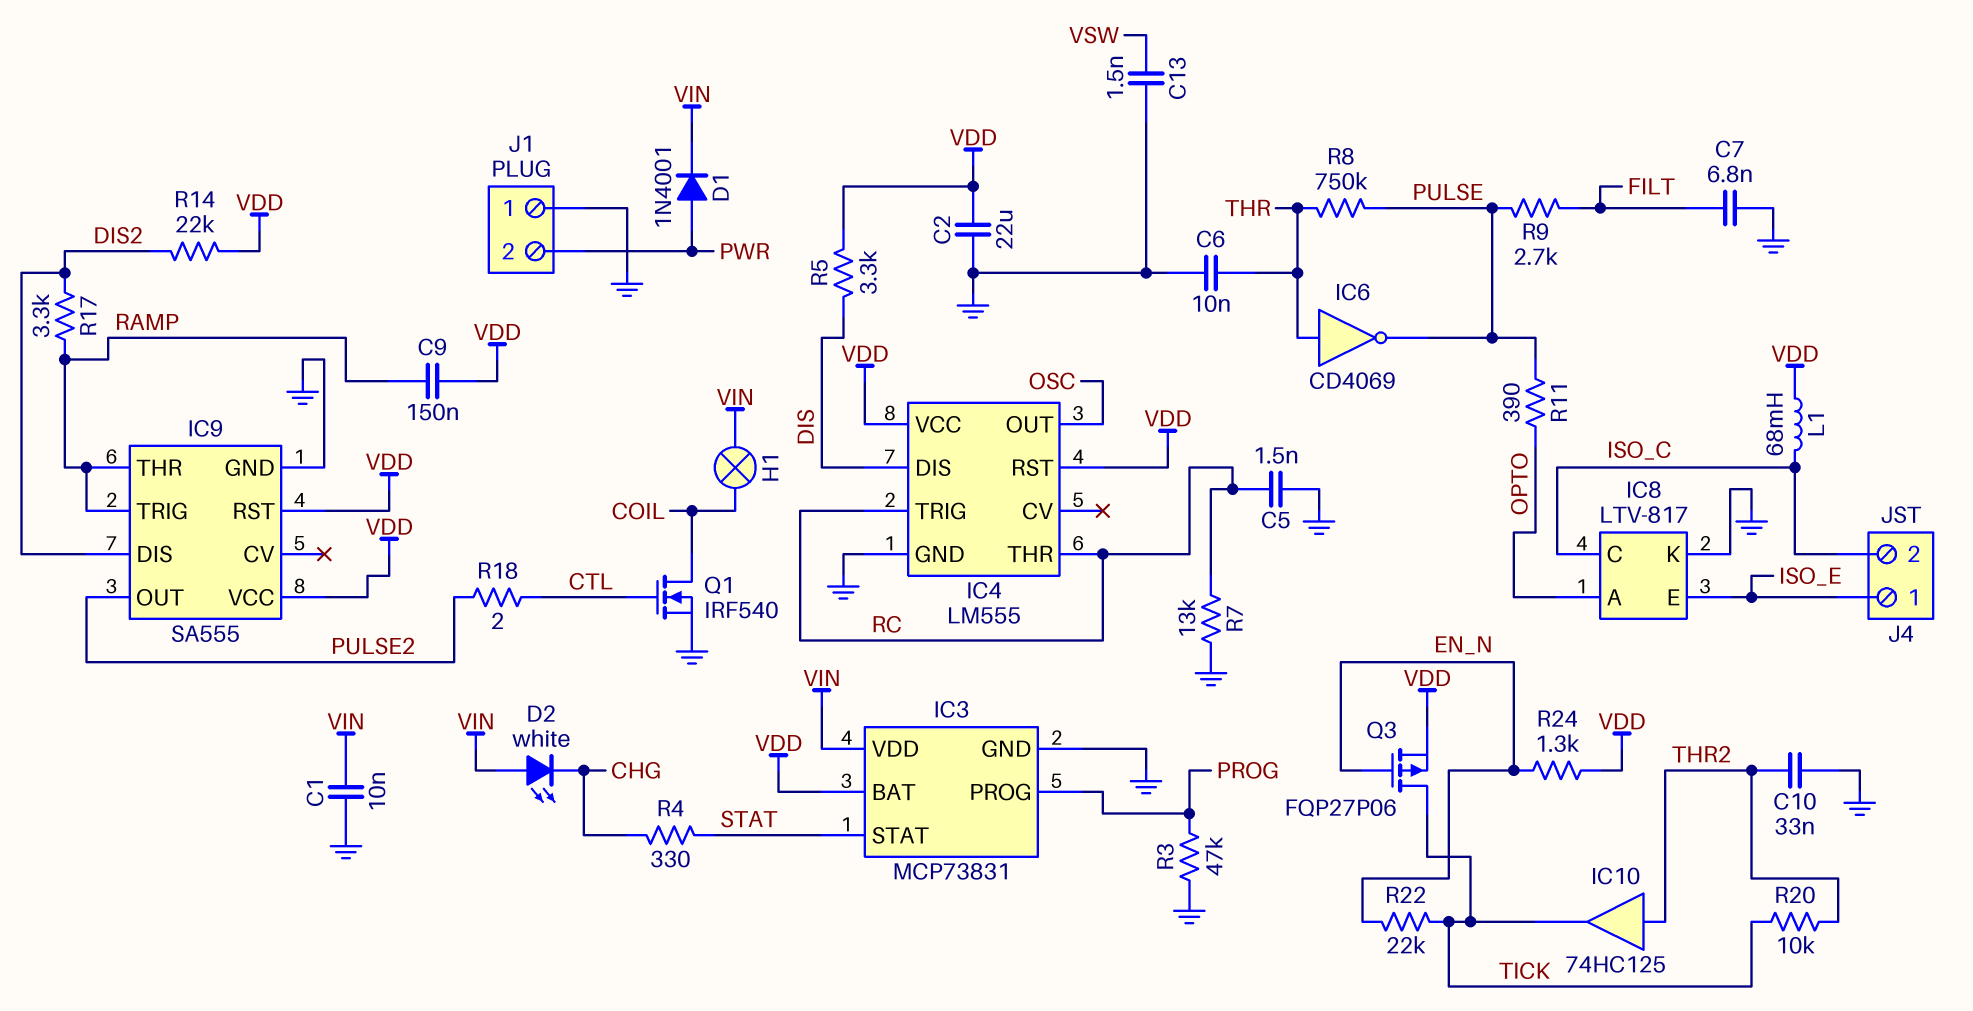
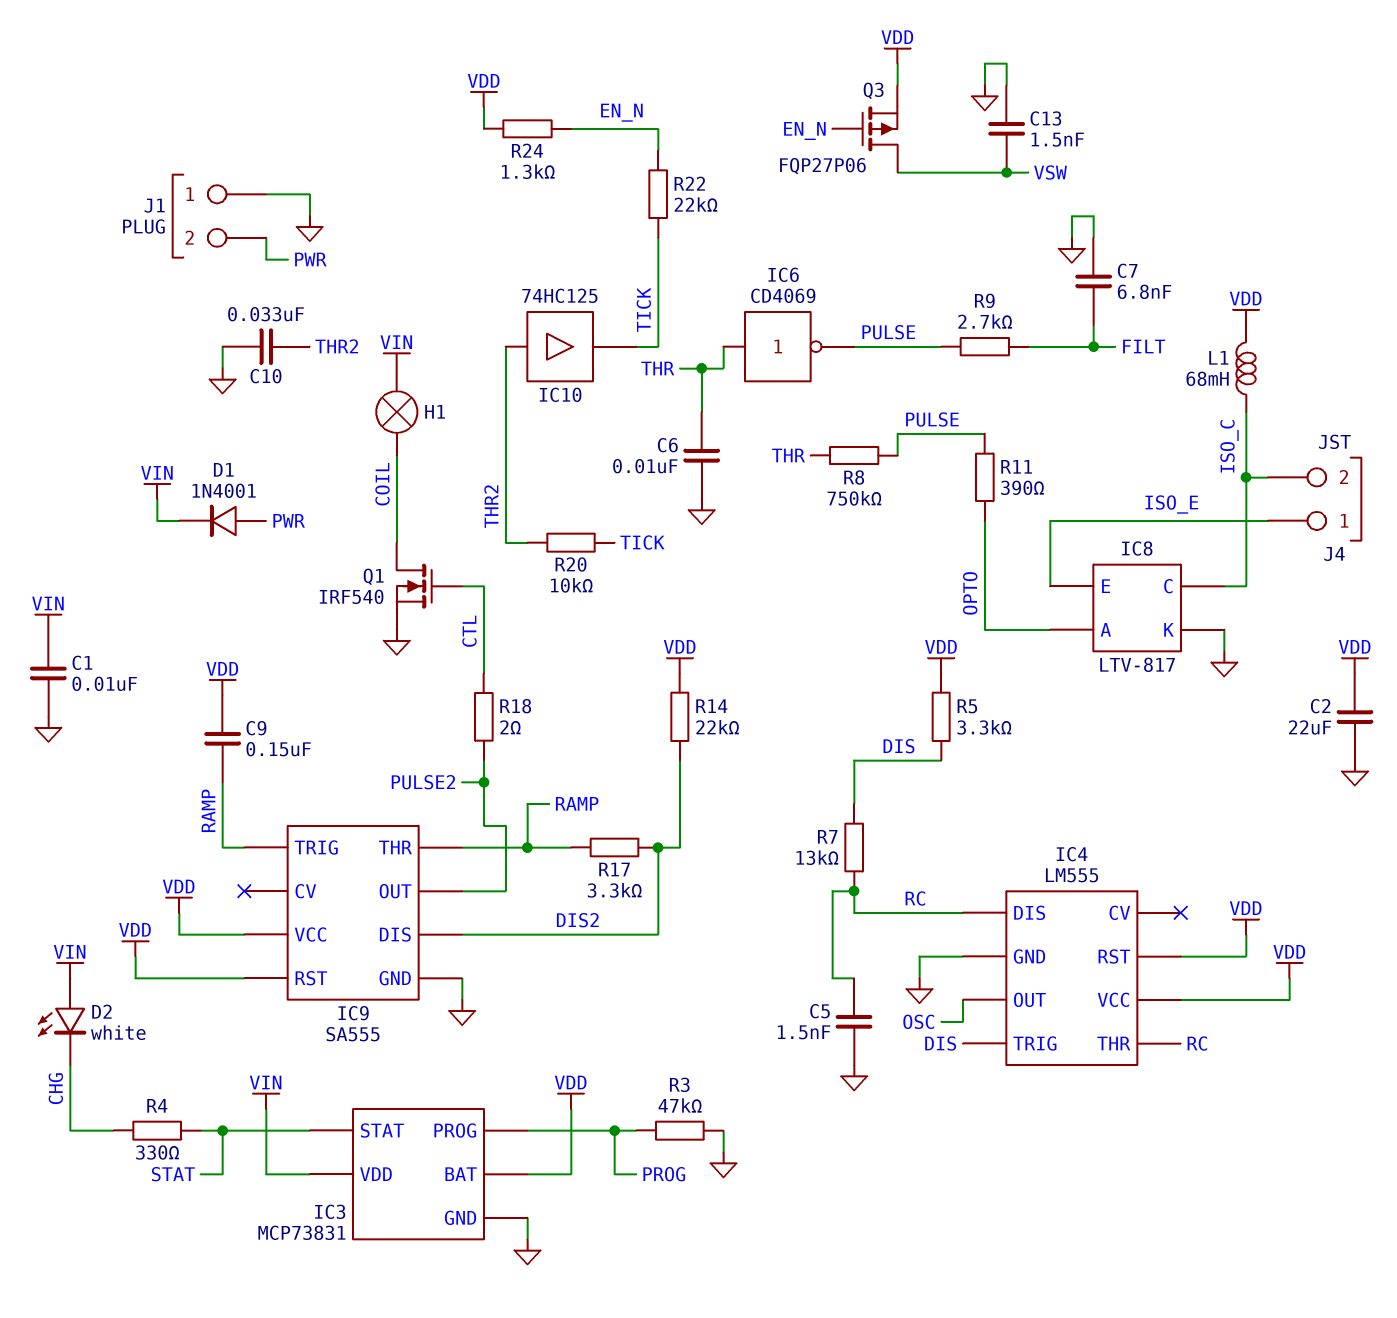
IC4 pin DIS: DIS -> RC
IC4 pin TRIG: RC -> DIS
Q3: PMOS FQP27P06 (G EN_N, D TICK, S VDD) -> PMOS FQP27P06 (G EN_N, D VSW, S VDD)
R7: 13k (GND, RC) -> 13k (DIS, RC)

